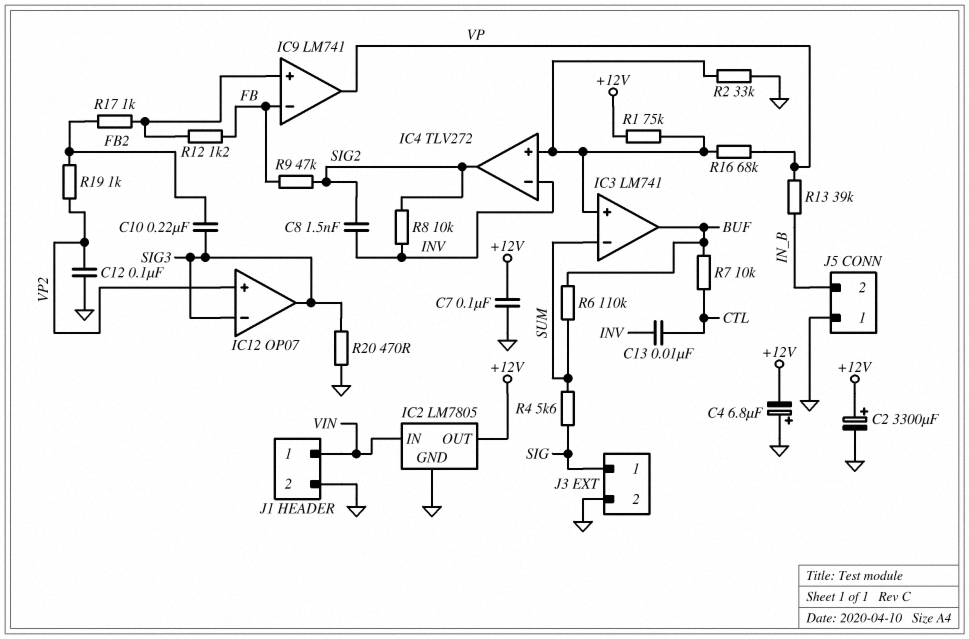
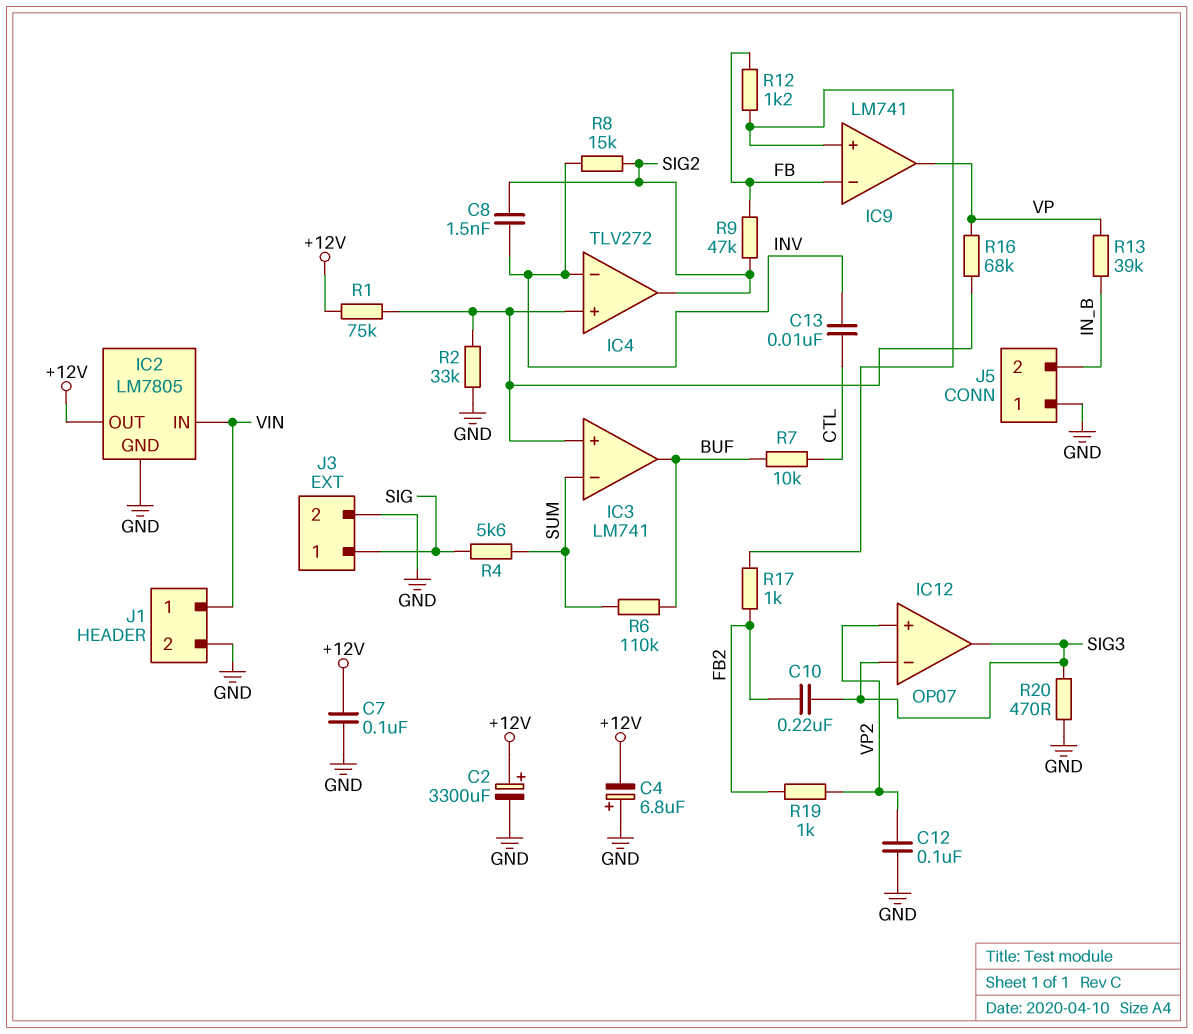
R8: 10k (INV, SIG2) -> 15k (INV, SIG2)

